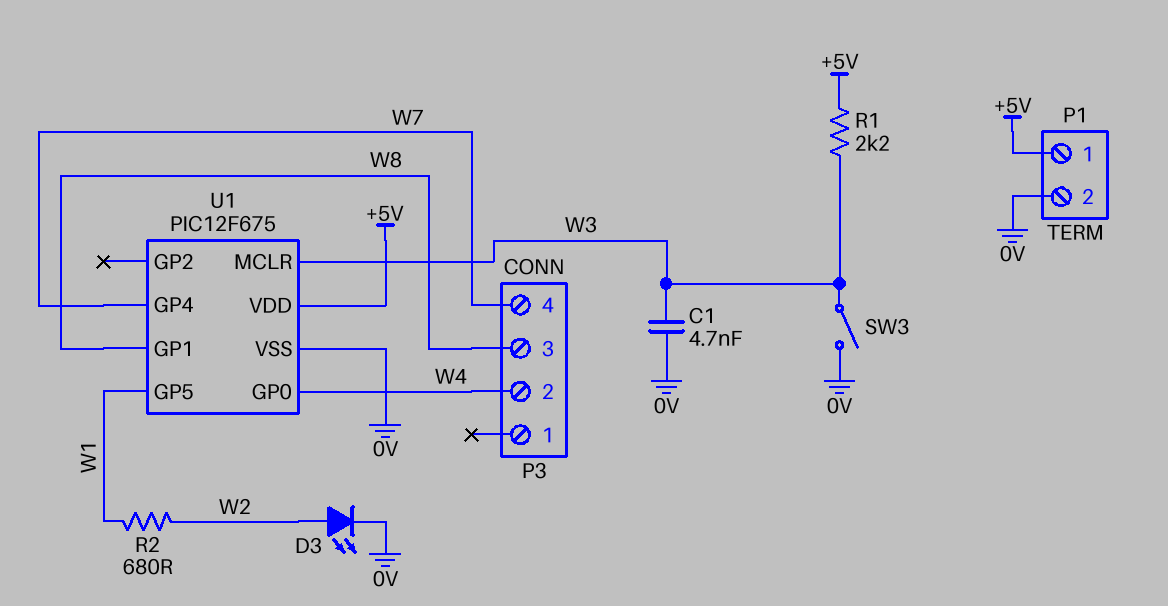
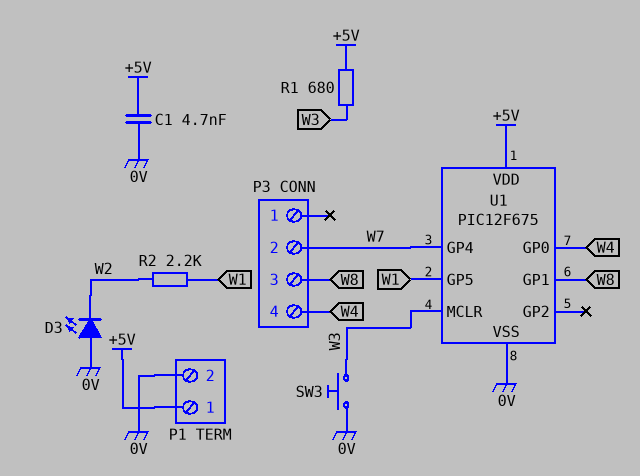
C1: 4.7nF (0V, W3) -> 4.7nF (+5V, 0V)
D3: LED (A W2, K 0V) -> LED (A 0V, K W2)
P3 pin 2: W4 -> W7
P3 pin 4: W7 -> W4
R1: 2.2k (+5V, W3) -> 680 (+5V, W3)
R2: 680 (W1, W2) -> 2.2k (W1, W2)
SW3: switch (0V, W3) -> button (0V, W3)

